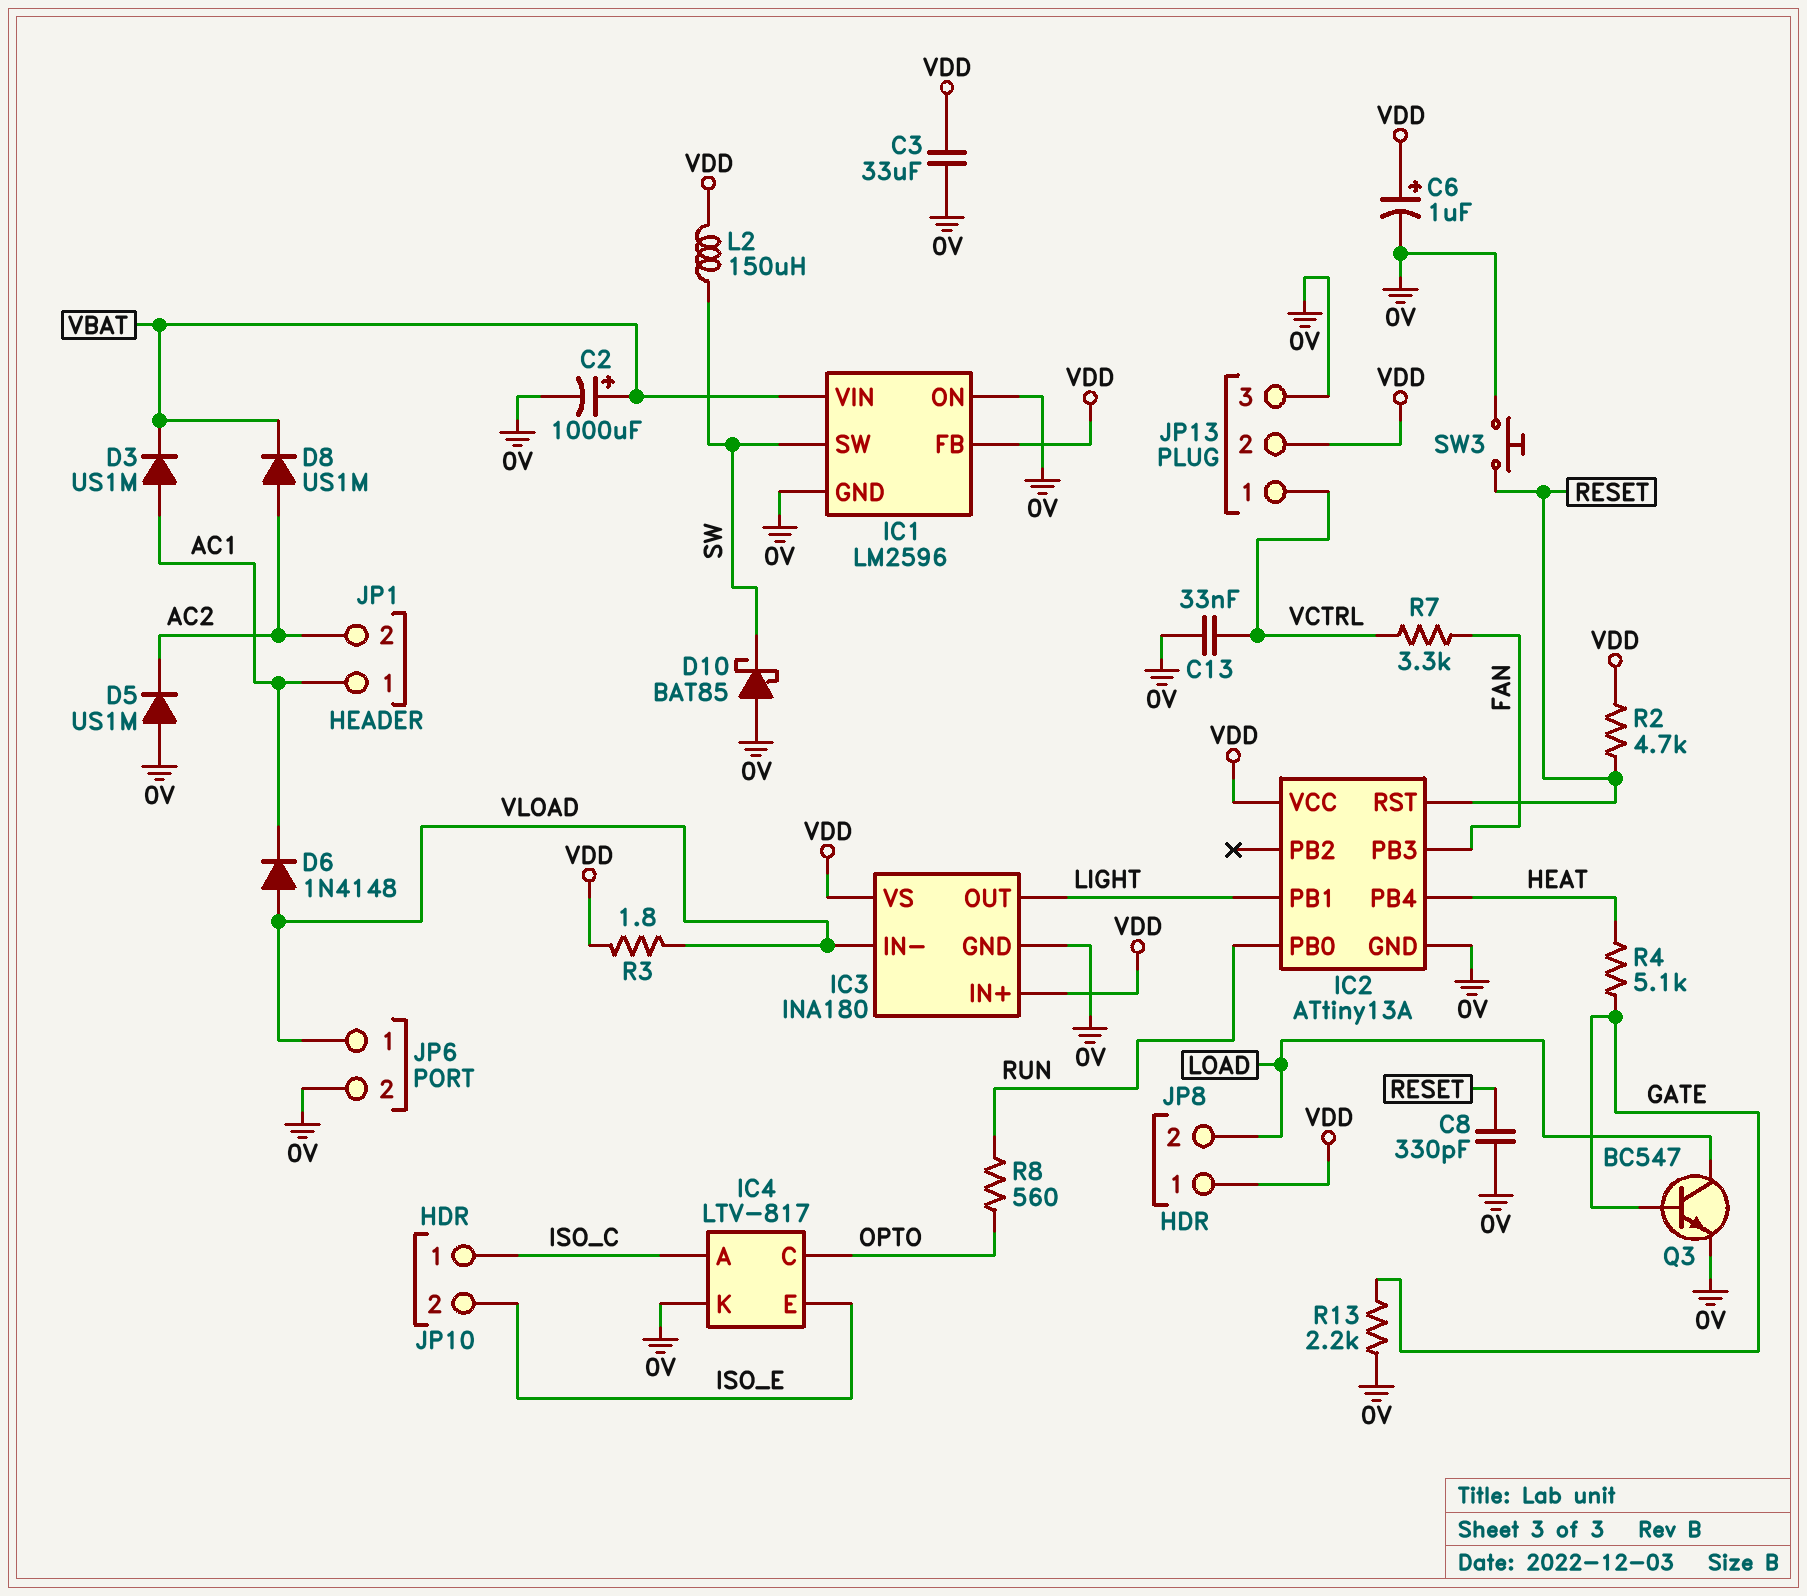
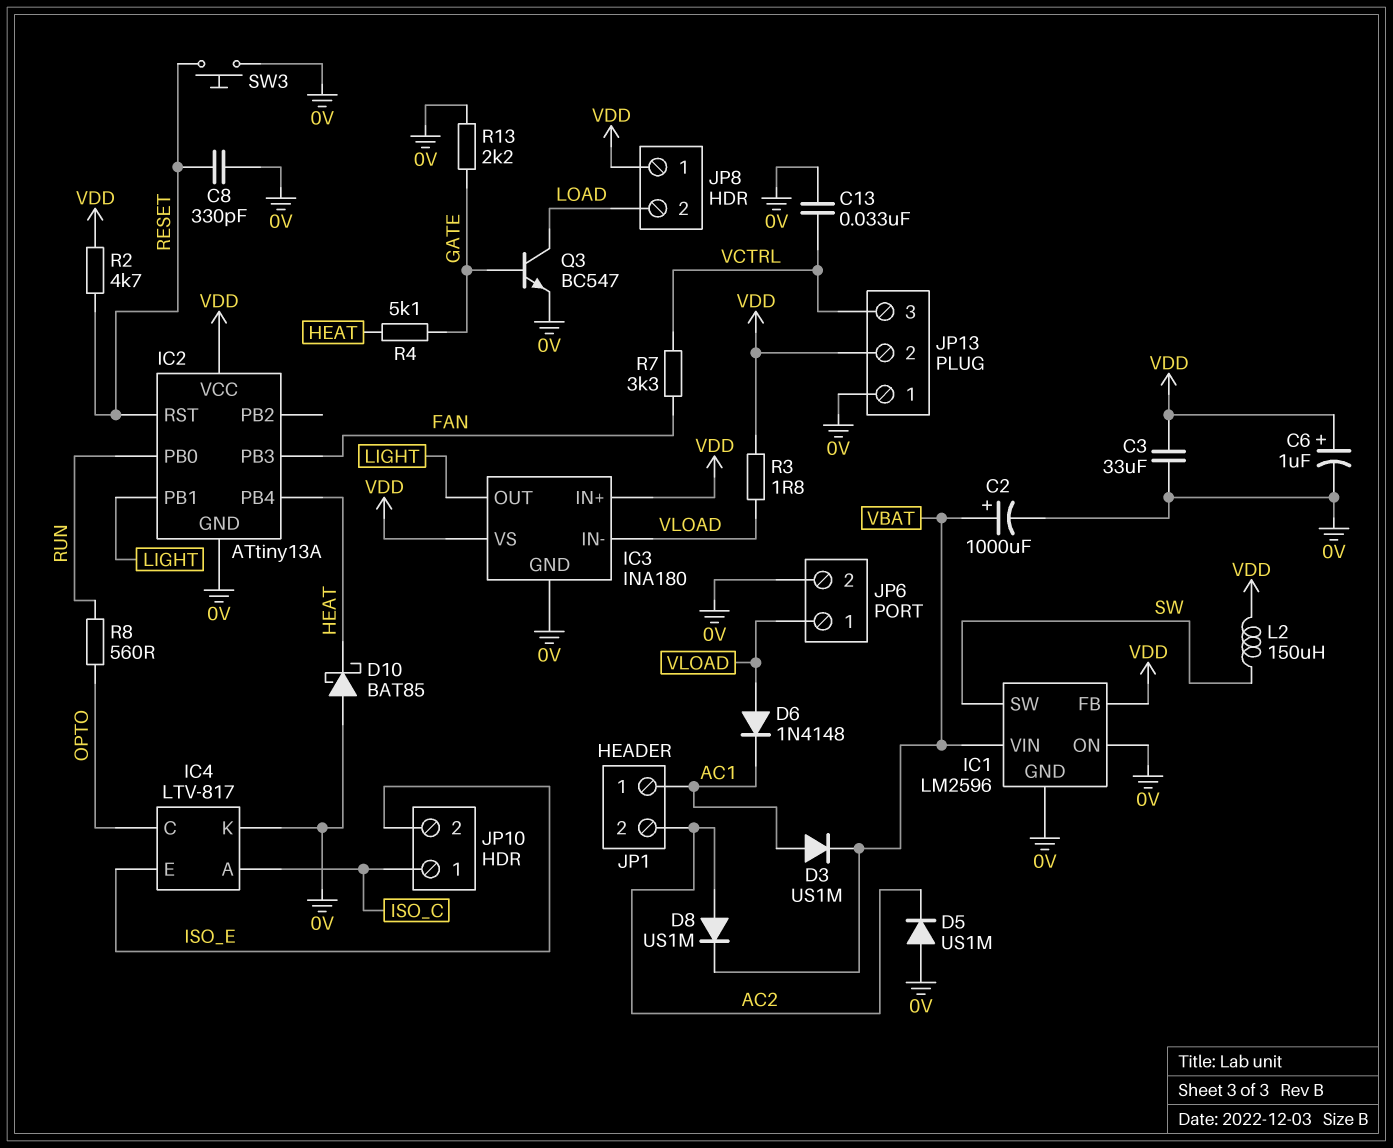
D10: schottky BAT85 (A 0V, K SW) -> schottky BAT85 (A 0V, K HEAT)
JP13 pin 1: VCTRL -> 0V
JP13 pin 3: 0V -> VCTRL

